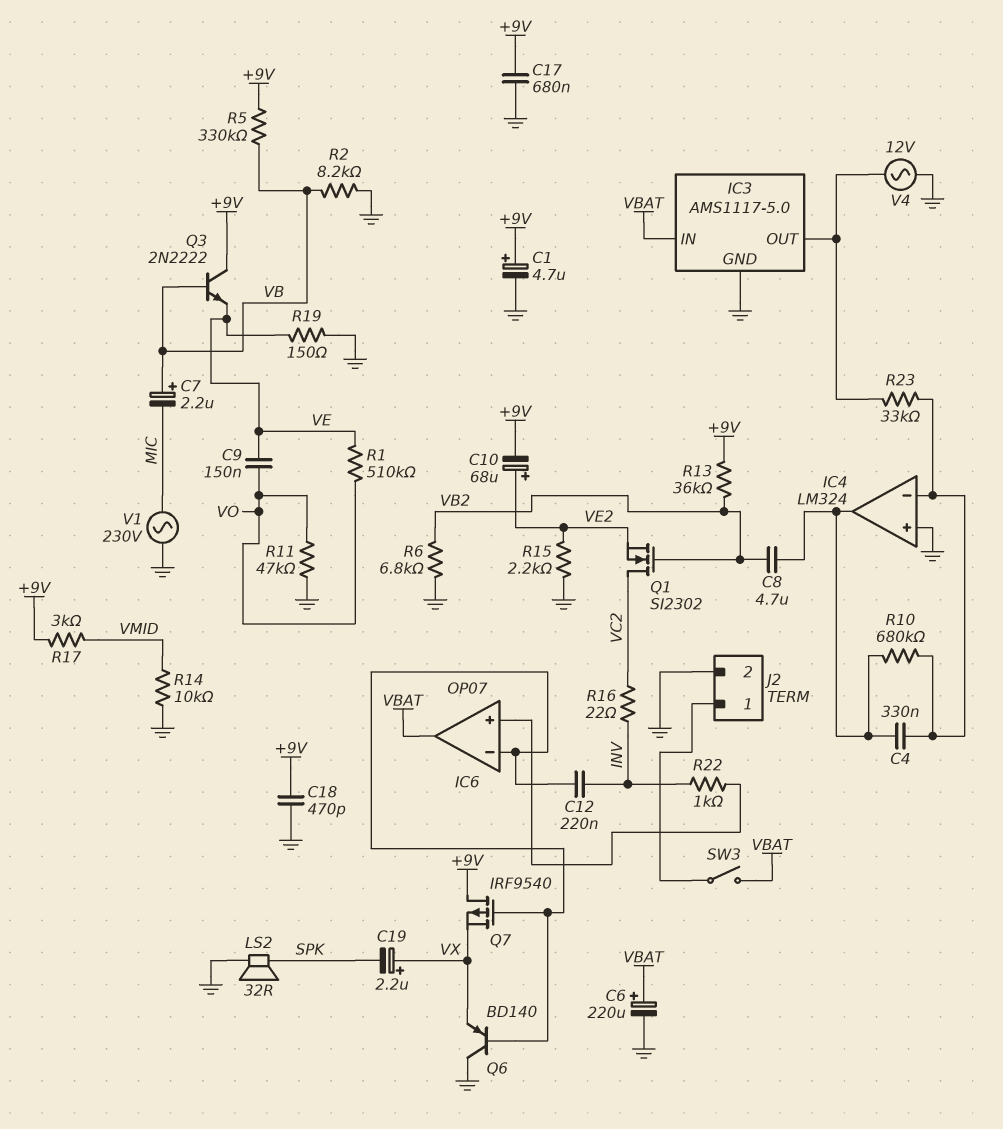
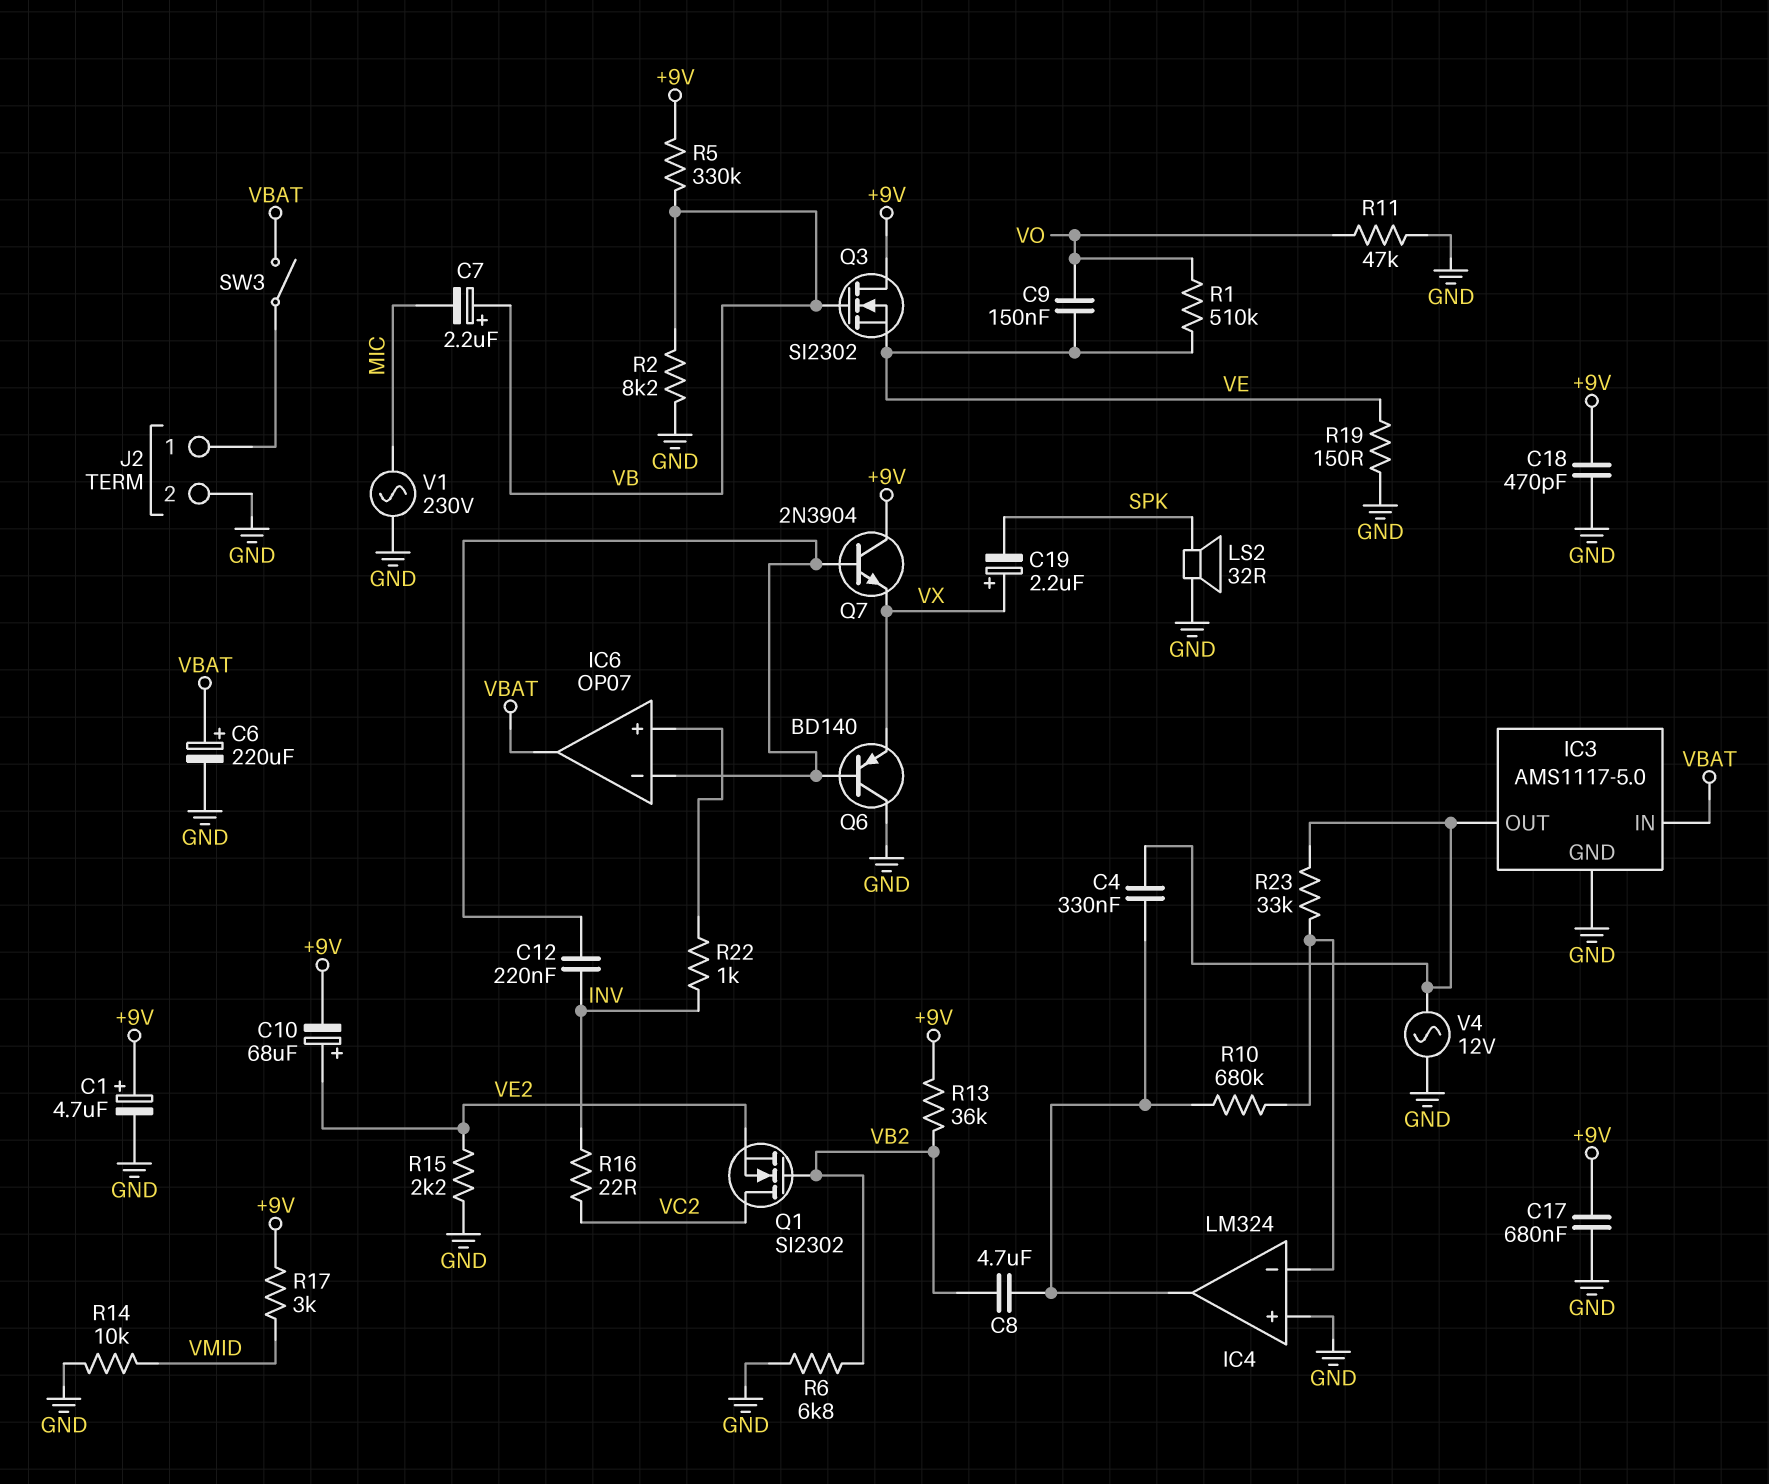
C4: 330nF (IC4/in-, IC4/out) -> 330nF (IC3/OUT, IC4/out)
Q3: NPN 2N2222 (B VB, C +9V, E VE) -> NMOS SI2302 (G VB, D +9V, S VE)
Q7: PMOS IRF9540 (G IC6/in-, D +9V, S VX) -> NPN 2N3904 (B IC6/in-, C +9V, E VX)

